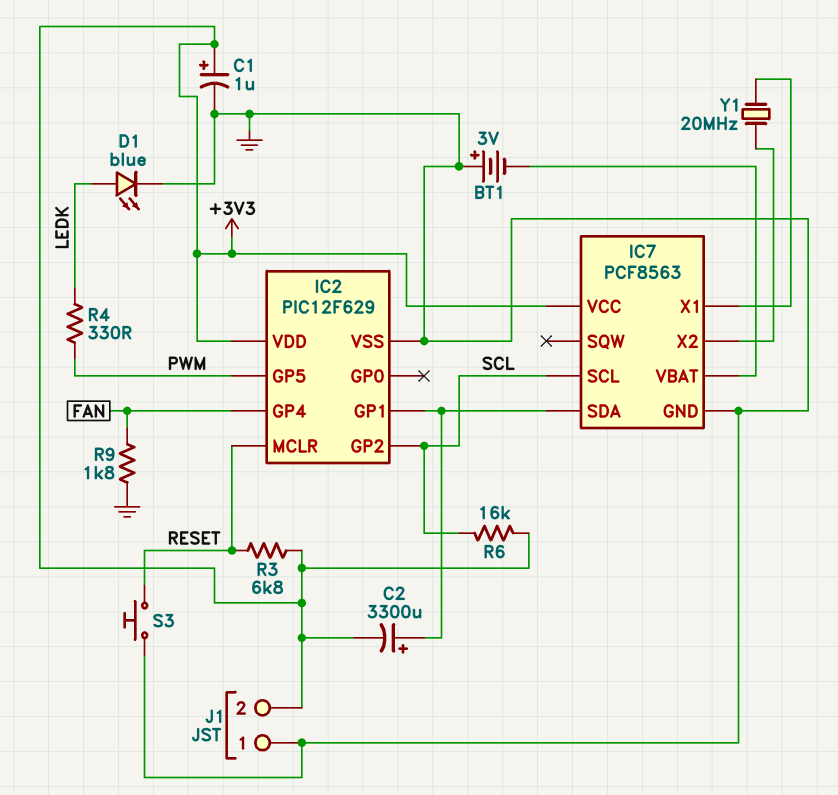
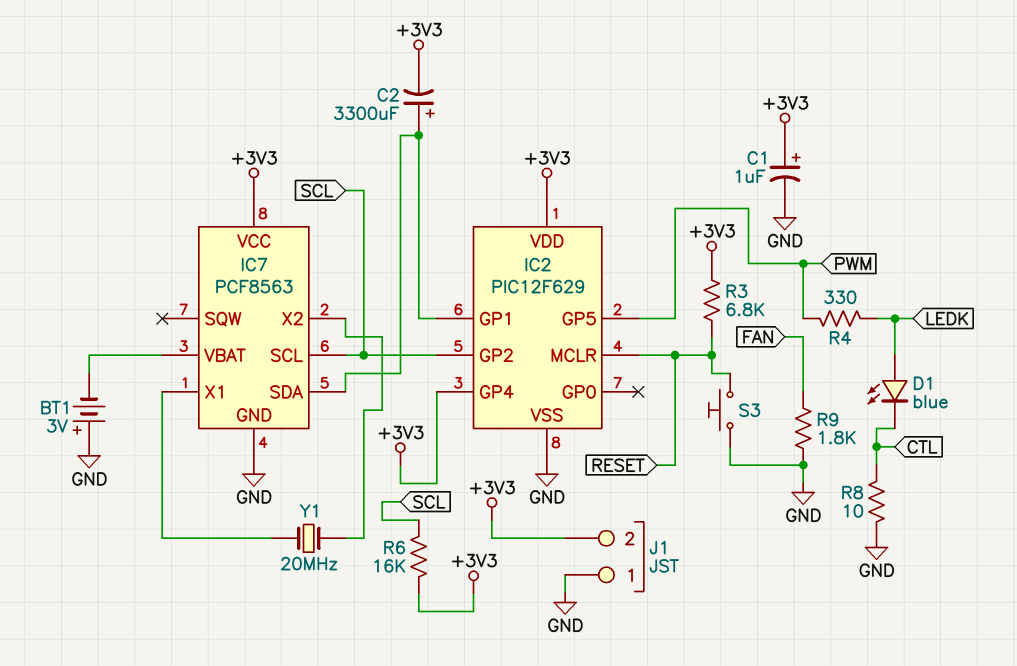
D1: LED blue (A LEDK, K GND) -> LED blue (A LEDK, K CTL)
IC2 pin GP4: FAN -> +3V3
R8: none -> 10 (CTL, GND)

